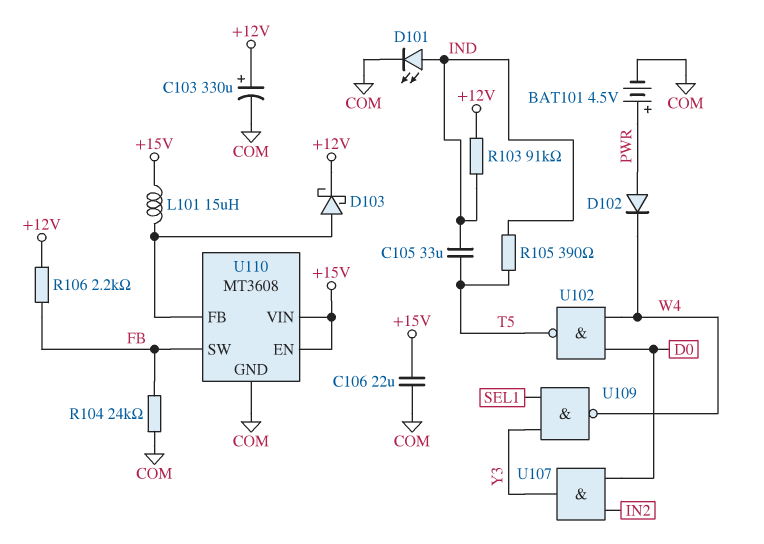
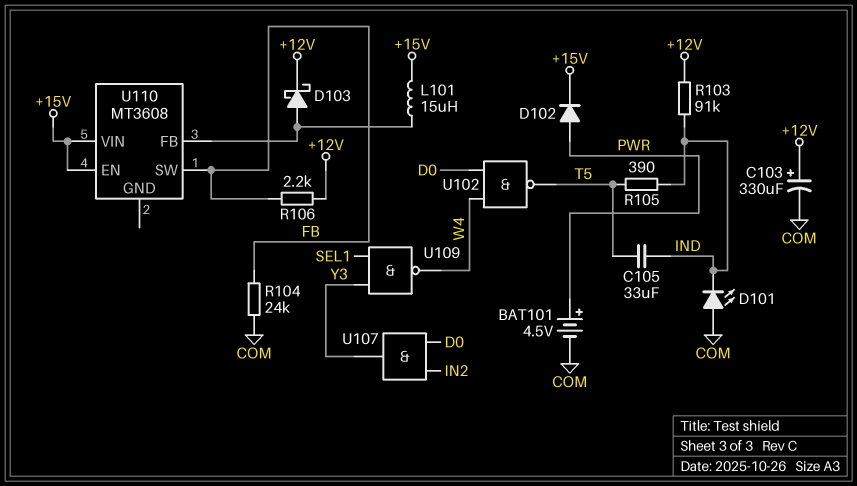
C106: 22uF (+15V, COM) -> none
D101: LED (A IND, K COM) -> LED (A COM, K IND)
D102: diode (A PWR, K W4) -> diode (A PWR, K +15V)
U110 pin GND: COM -> none

